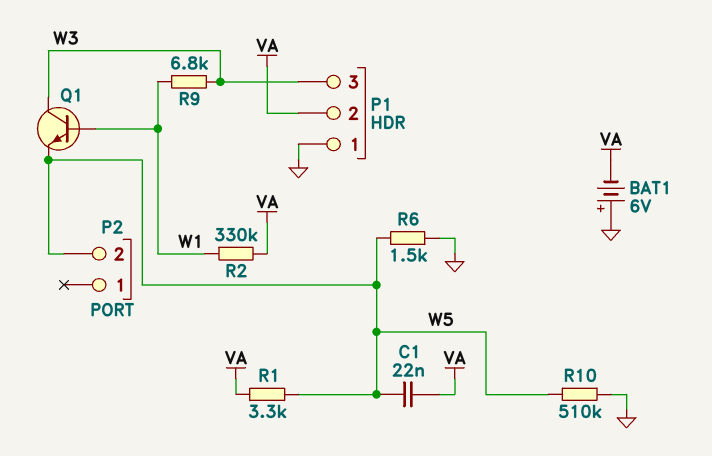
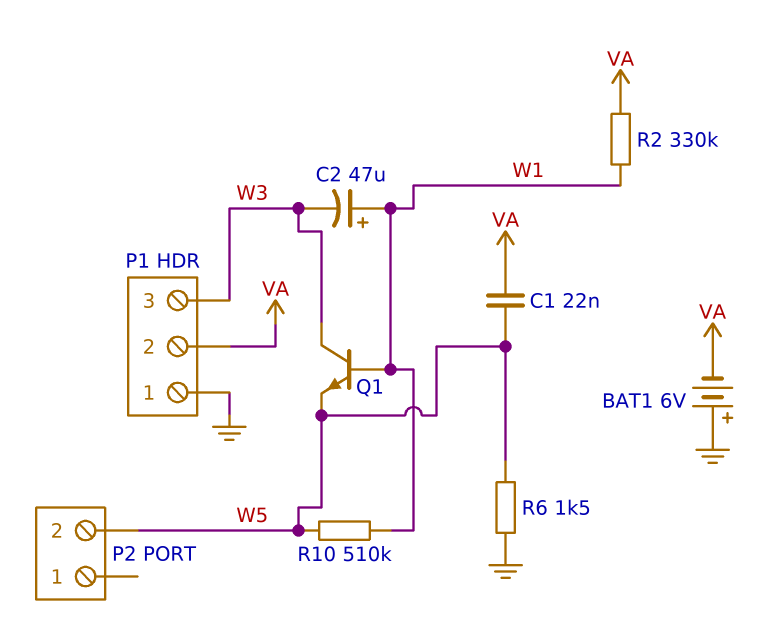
C2: none -> 47uF (plus W1, minus W3)
R1: 3.3k (VA, W5) -> none
R9: 6.8k (W1, W3) -> none
R10: 510k (GND, W5) -> 510k (W1, W5)

